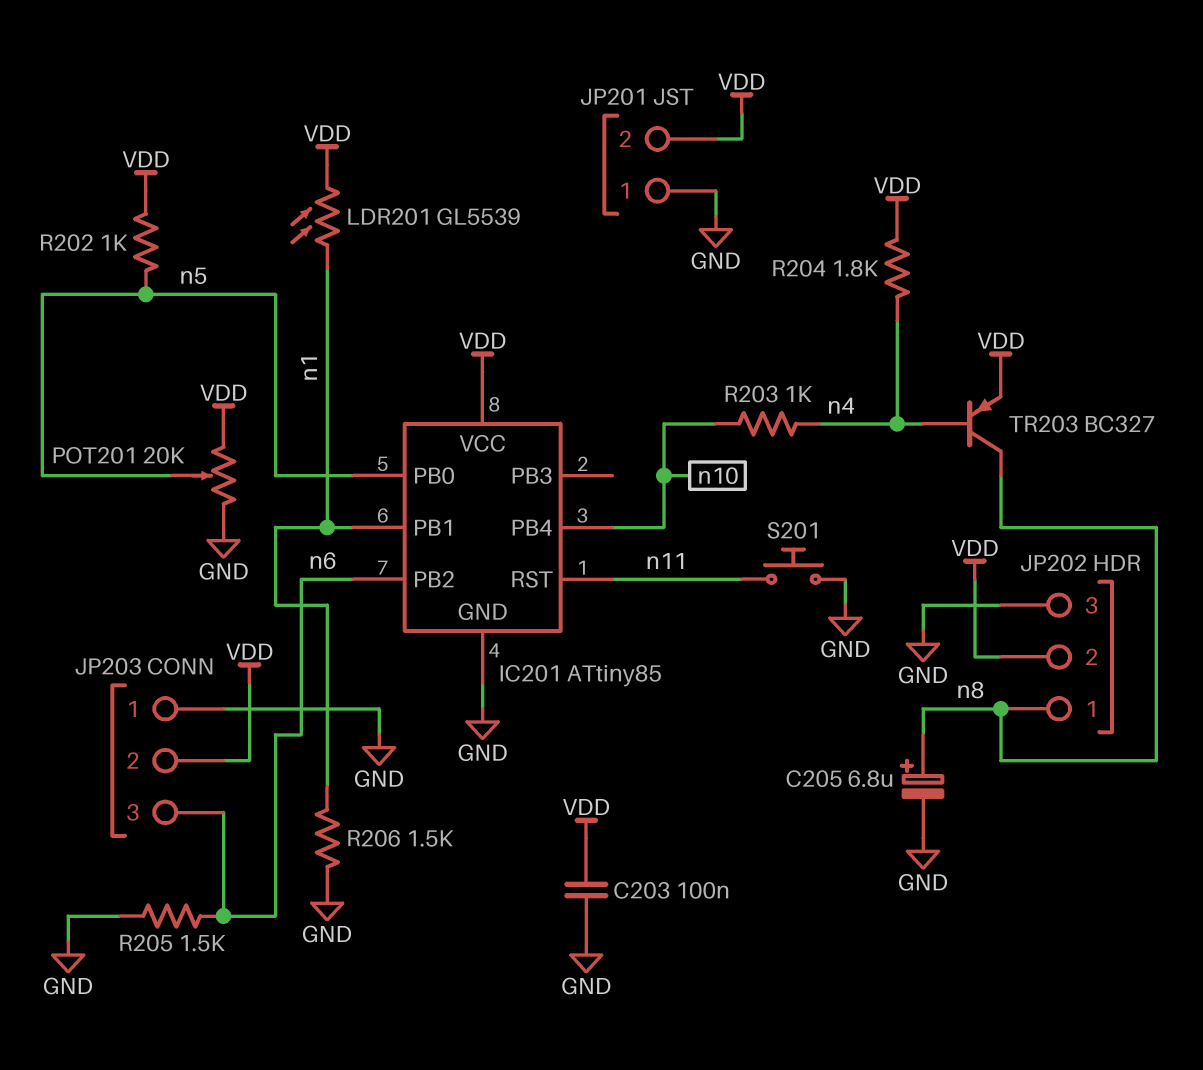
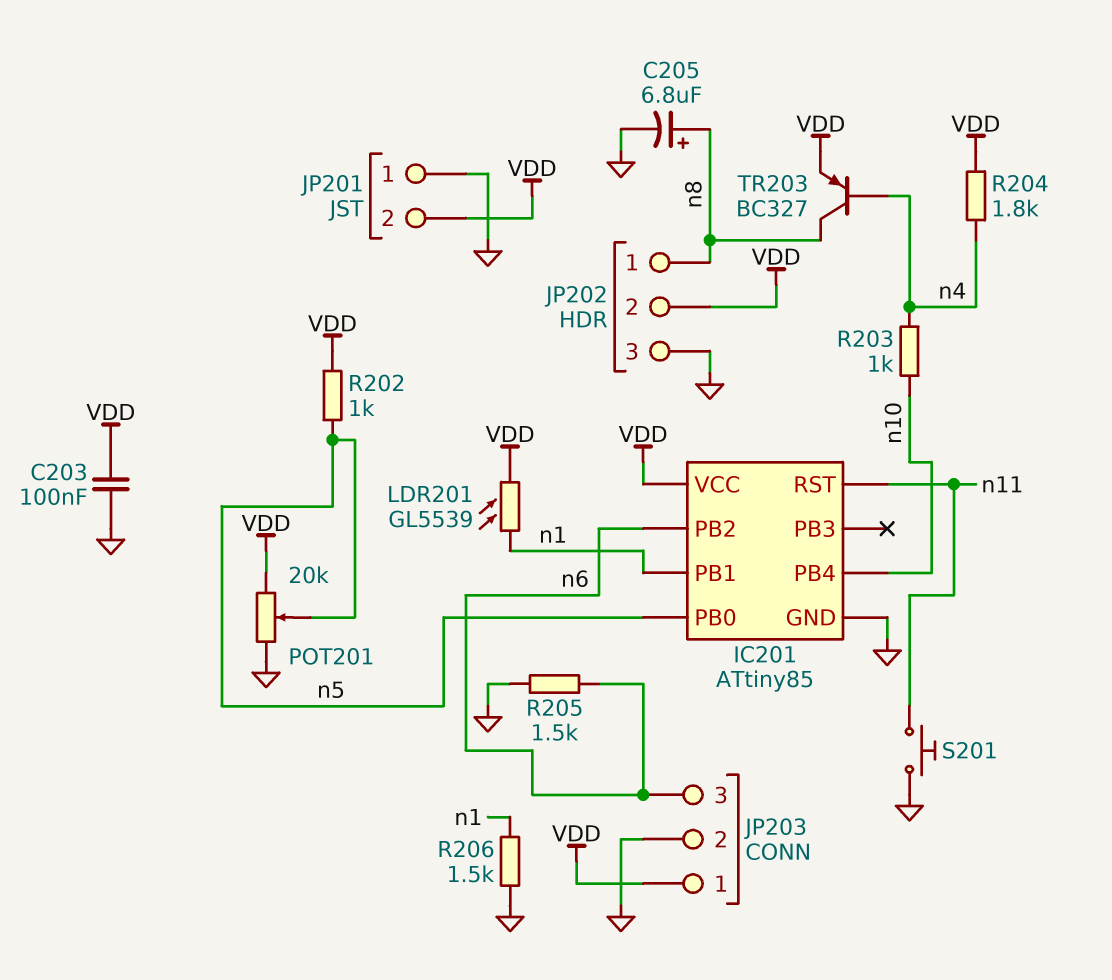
JP203 pin 1: GND -> VDD
JP203 pin 2: VDD -> GND

